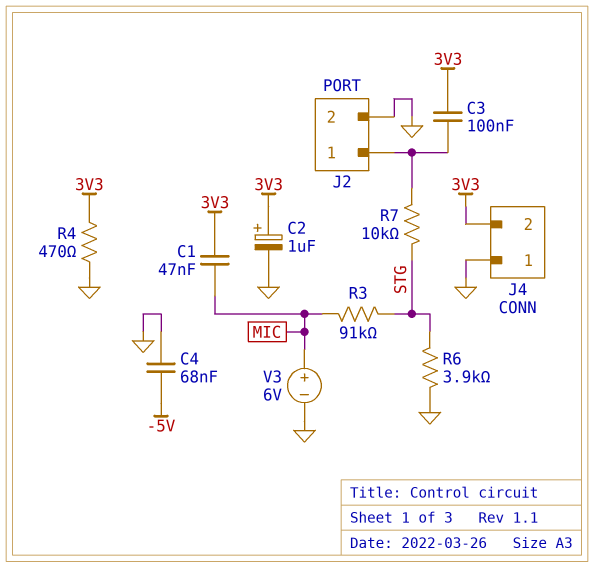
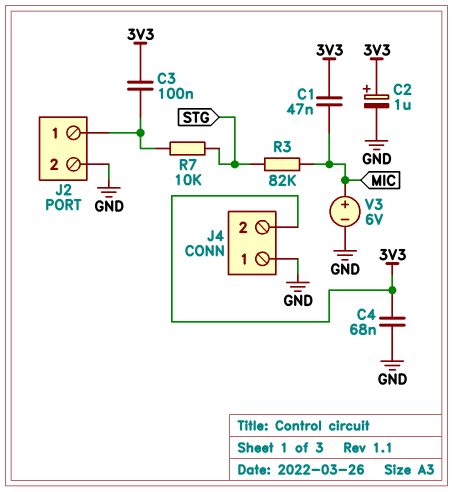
C4: 68nF (-5V, GND) -> 68nF (3V3, GND)
R3: 91k (MIC, STG) -> 82k (MIC, STG)
R4: 470 (3V3, GND) -> none
R6: 3.9k (GND, STG) -> none

